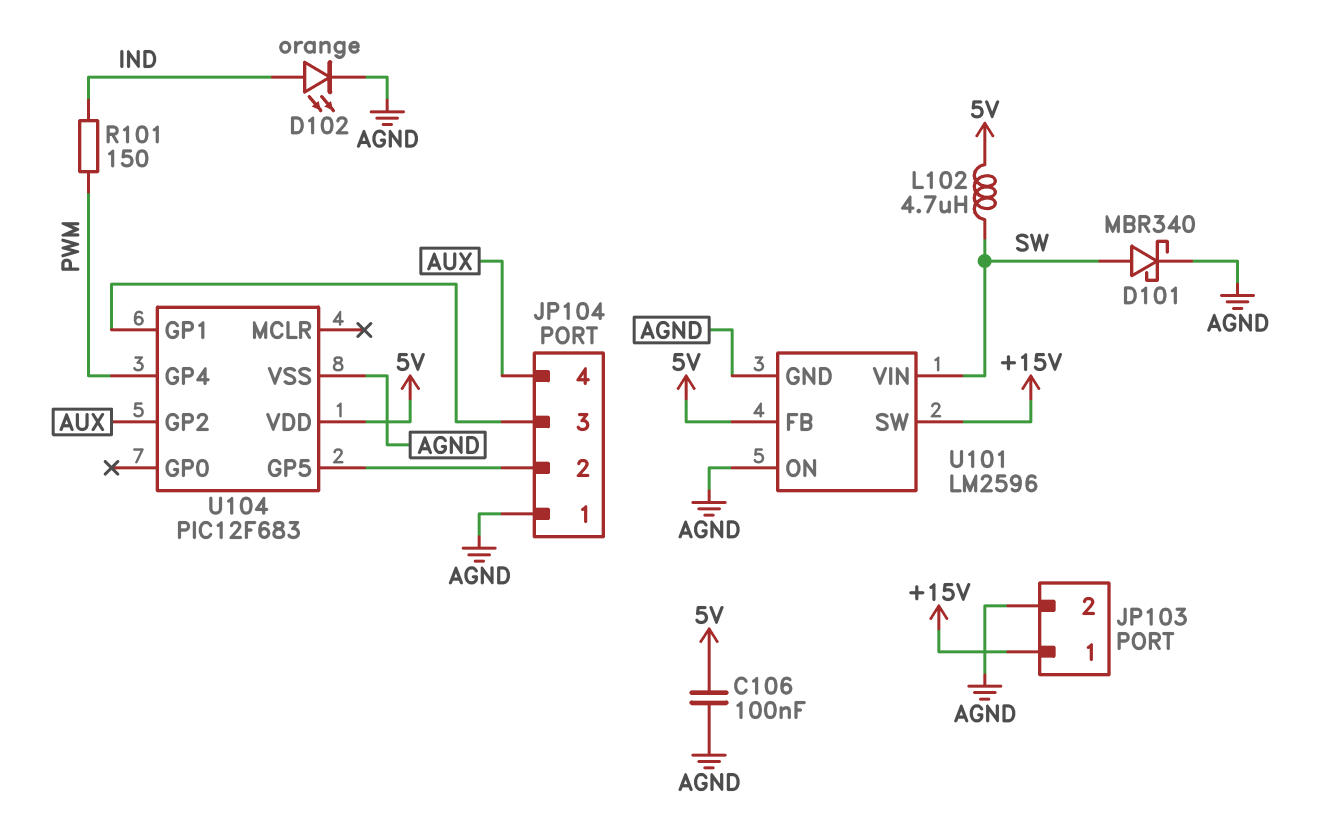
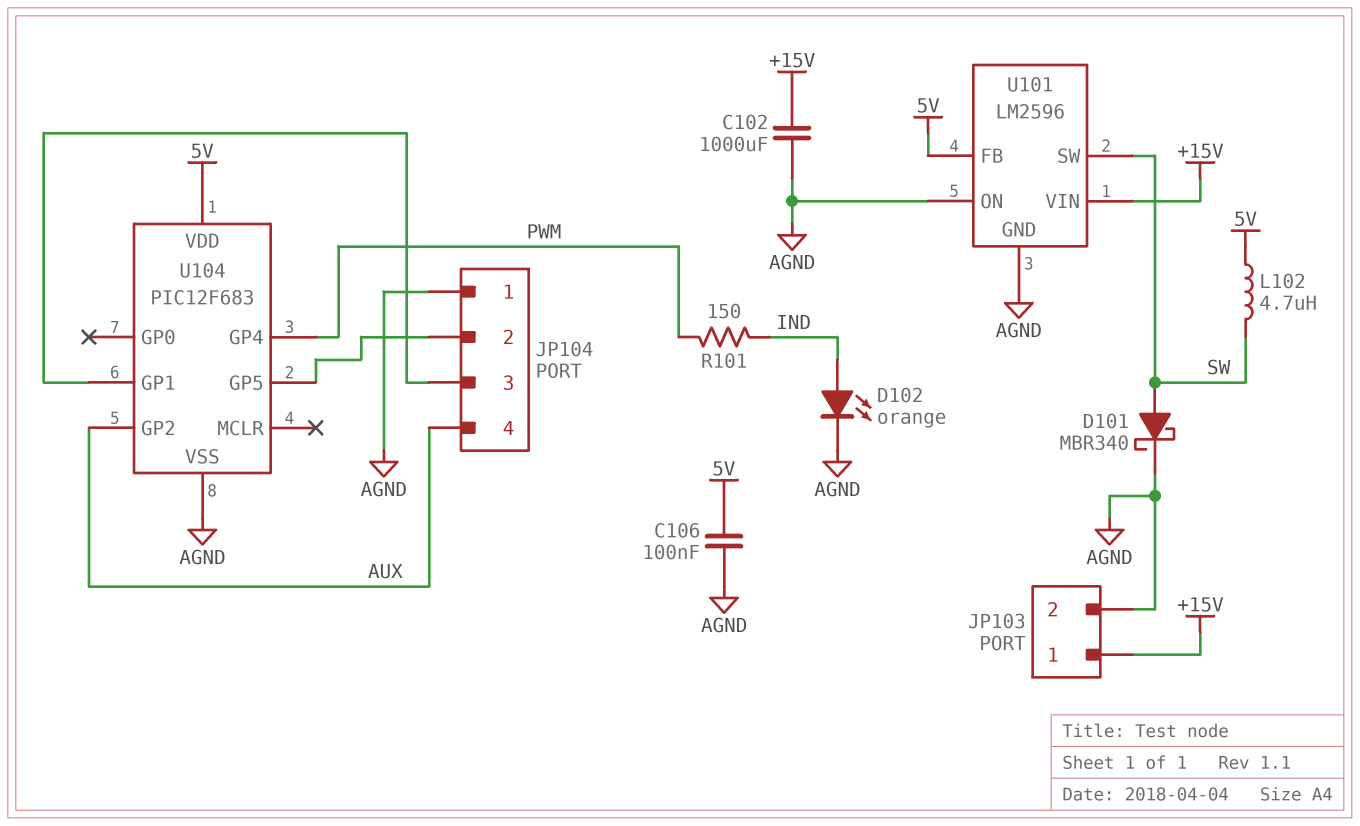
C102: none -> 1000uF (+15V, AGND)
U101 pin SW: +15V -> SW
U101 pin VIN: SW -> +15V

